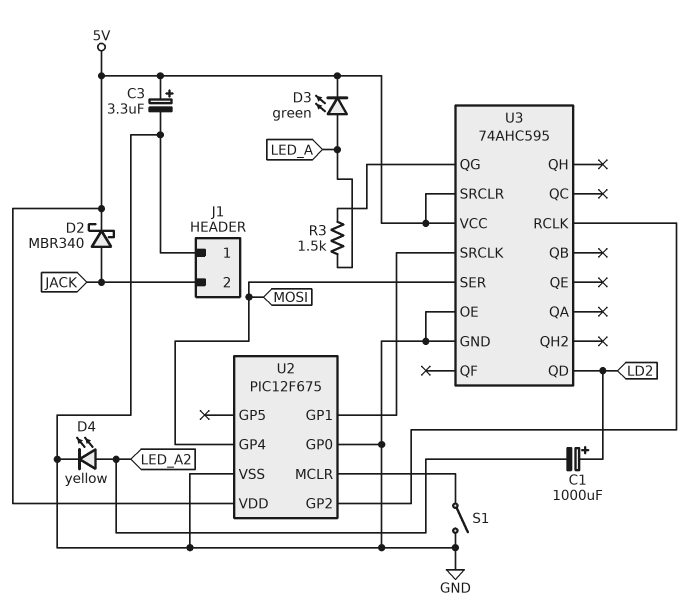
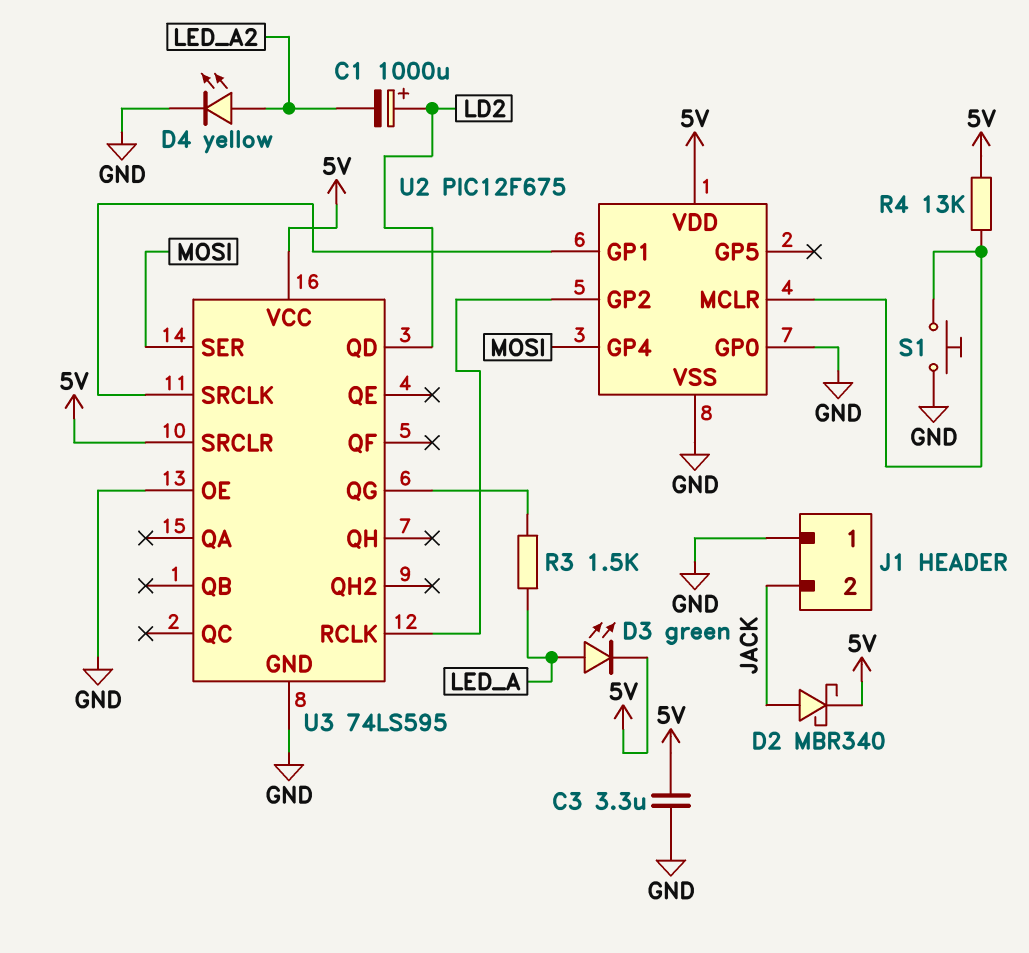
C3: 3.3uF (plus 5V, minus GND) -> 3.3uF (5V, GND)
R4: none -> 13k (5V, U2/MCLR)
S1: switch (GND, U2/MCLR) -> button (GND, U2/MCLR)
U3: 74AHC595 -> 74LS595

